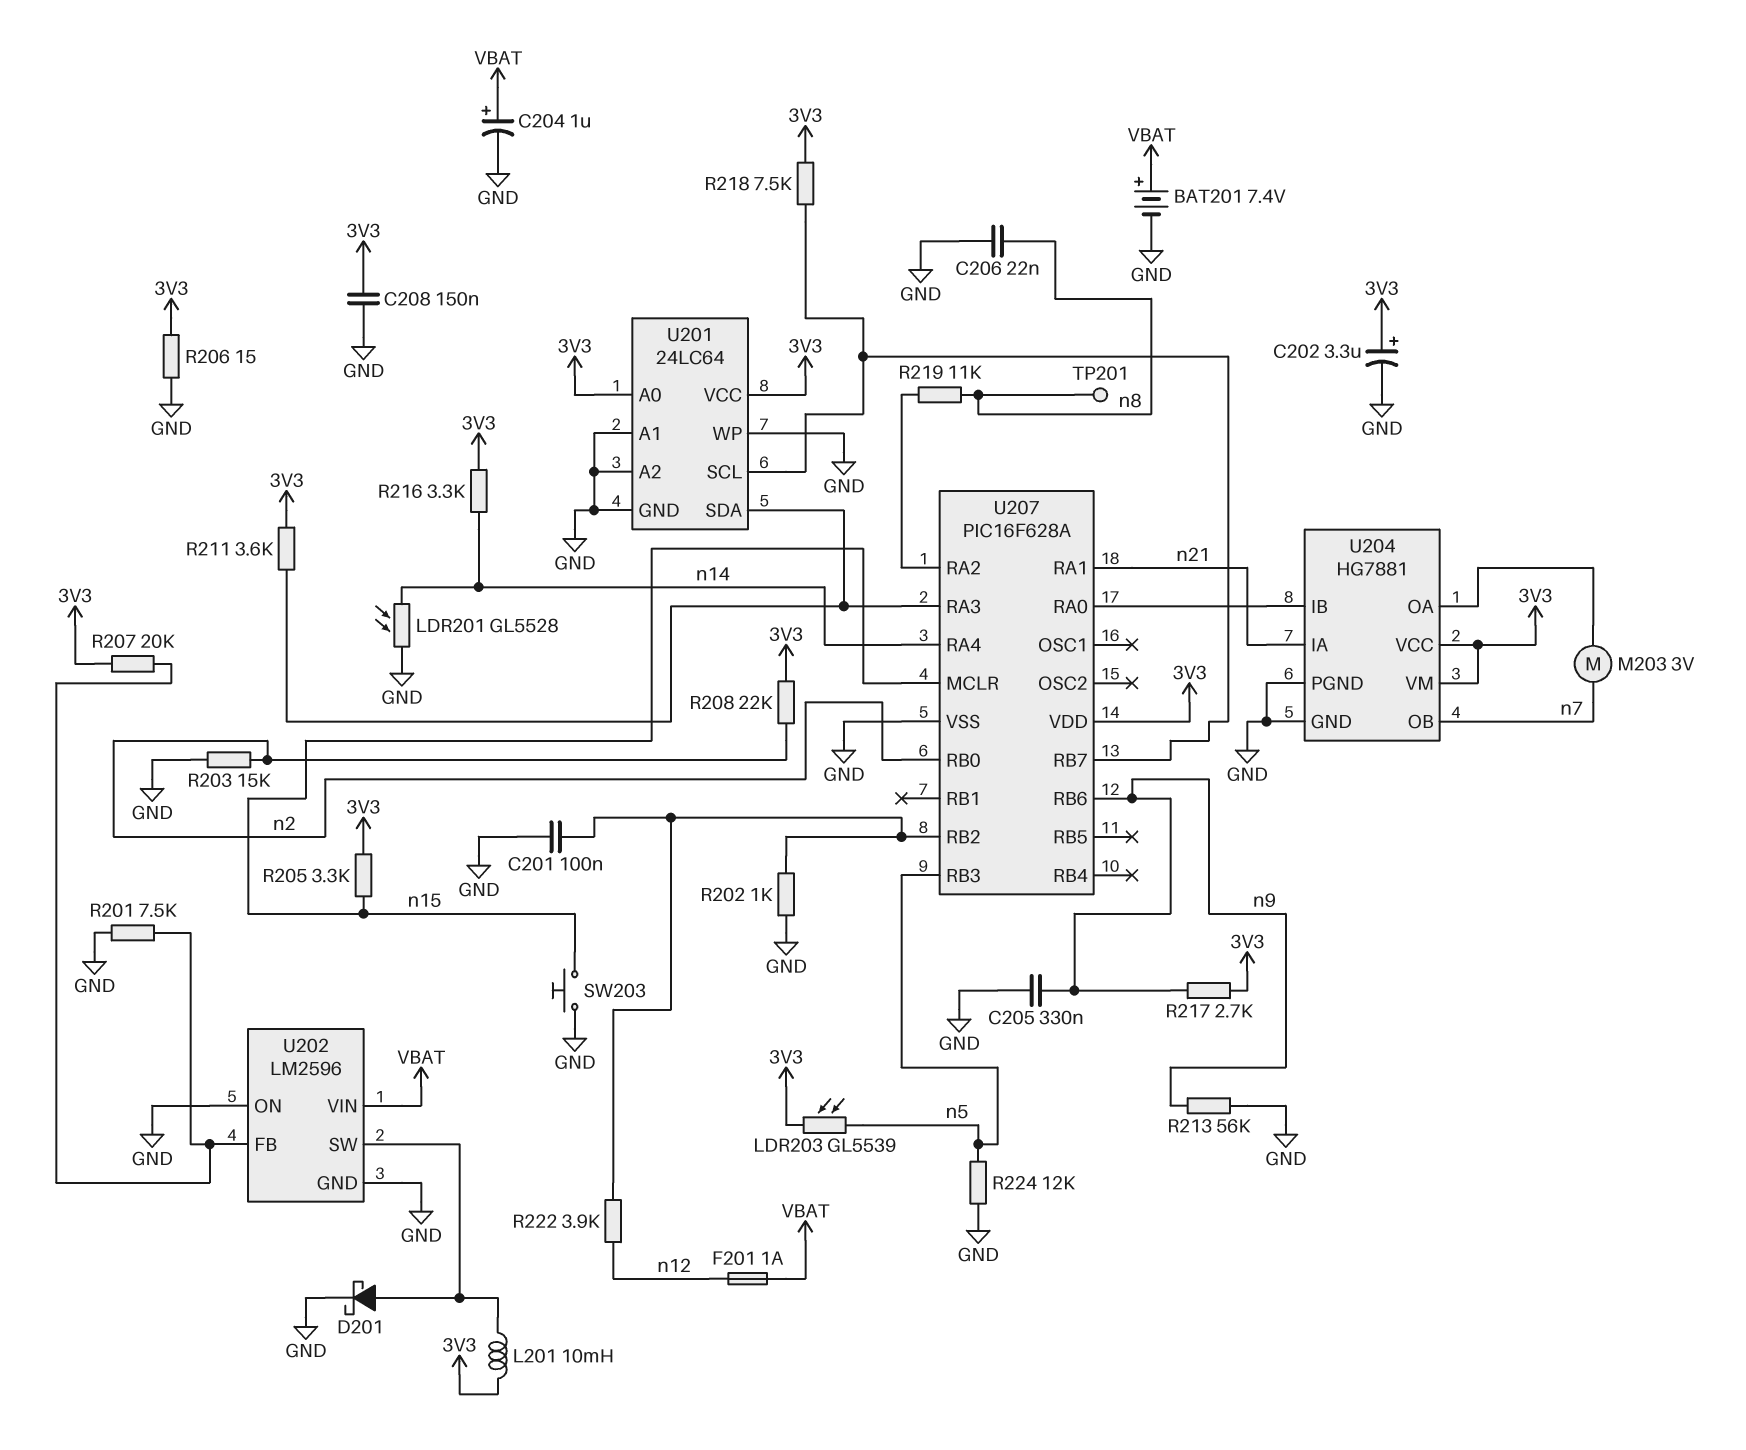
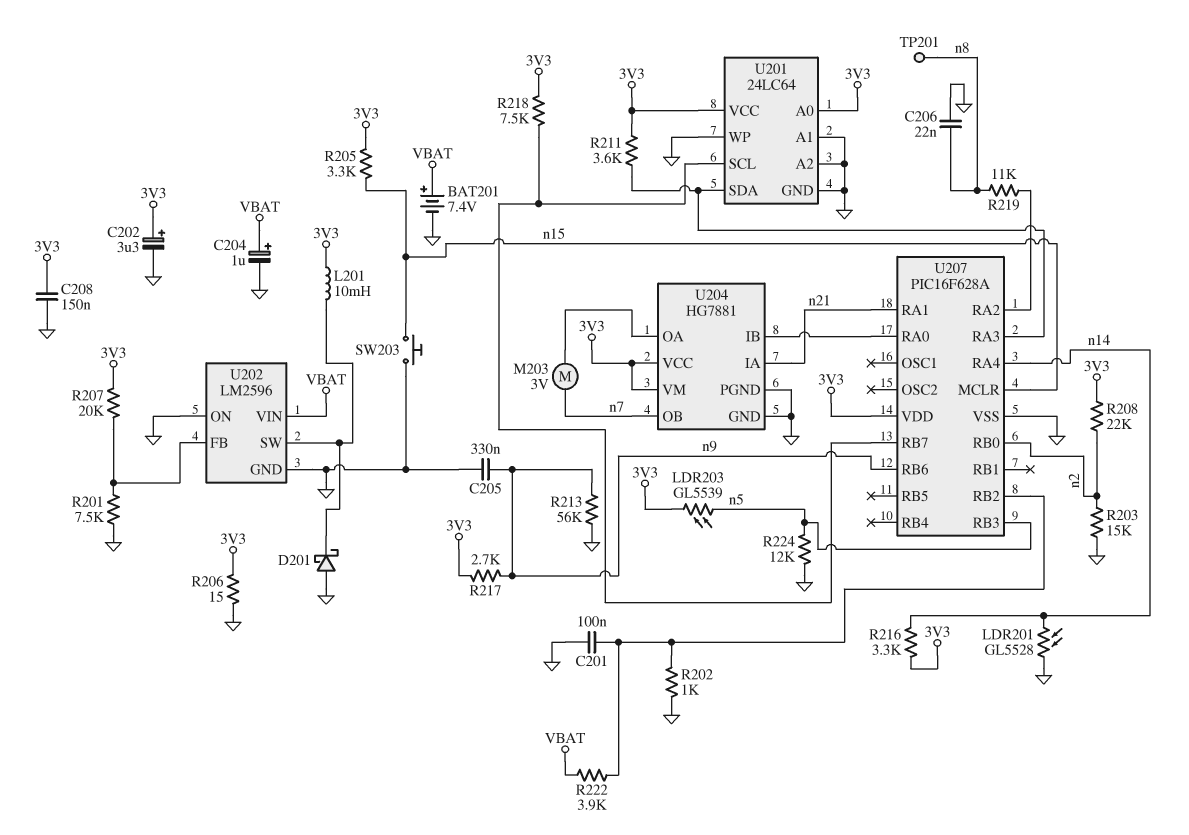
D201: schottky (A U202/SW, K GND) -> schottky (A GND, K U202/SW)
F201: 1A (VBAT, n12) -> none
R222: 3.9k (U207/RB2, n12) -> 3.9k (U207/RB2, VBAT)

